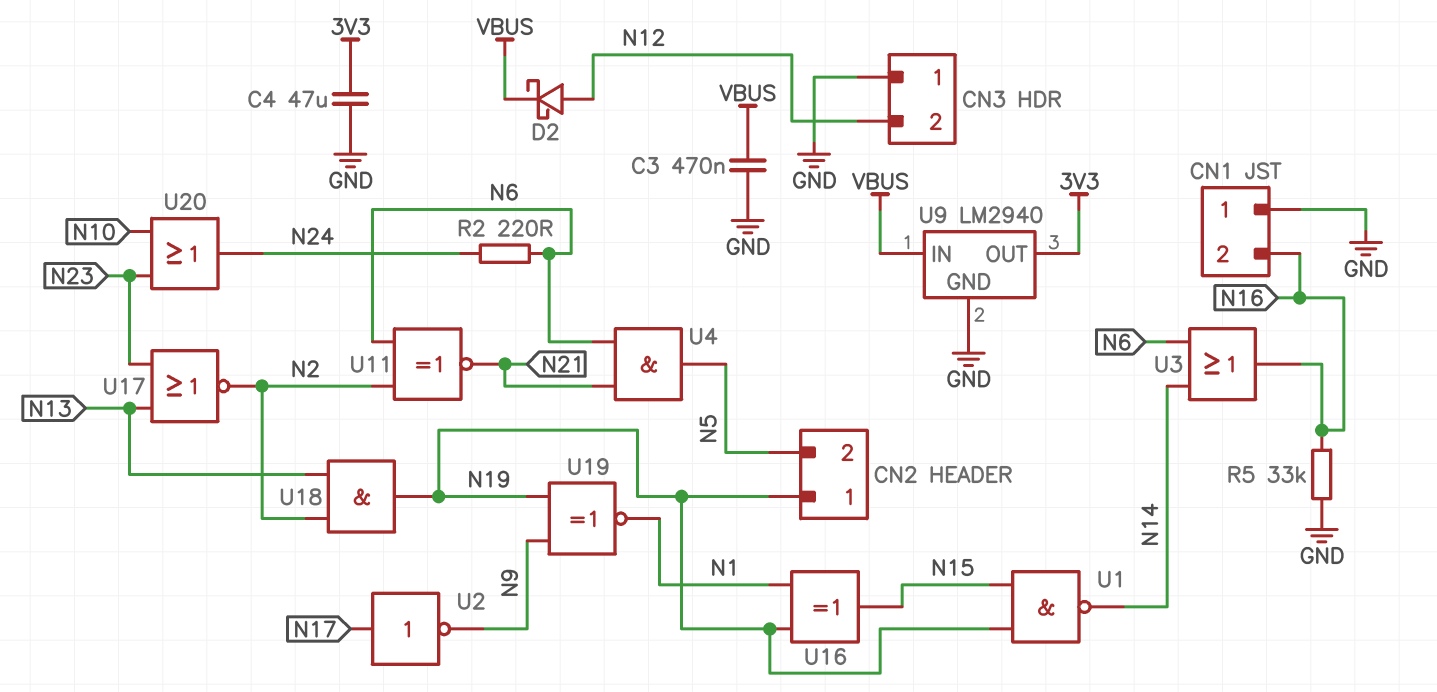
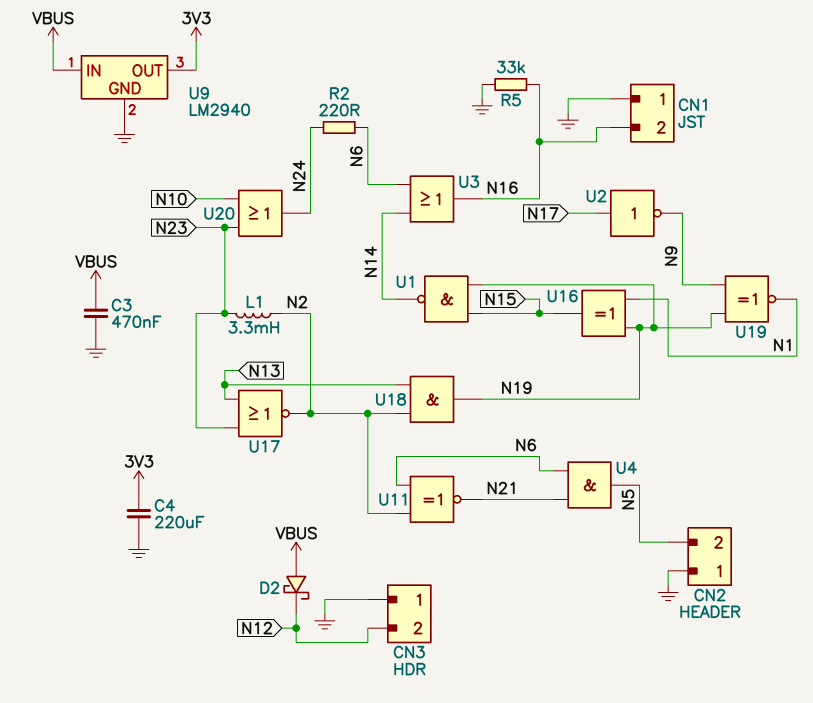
C4: 47uF (3V3, GND) -> 220uF (3V3, GND)
CN2 pin 1: N19 -> GND
D2: schottky (A N12, K VBUS) -> schottky (A VBUS, K N12)
L1: none -> 3.3mH (N2, N23)

